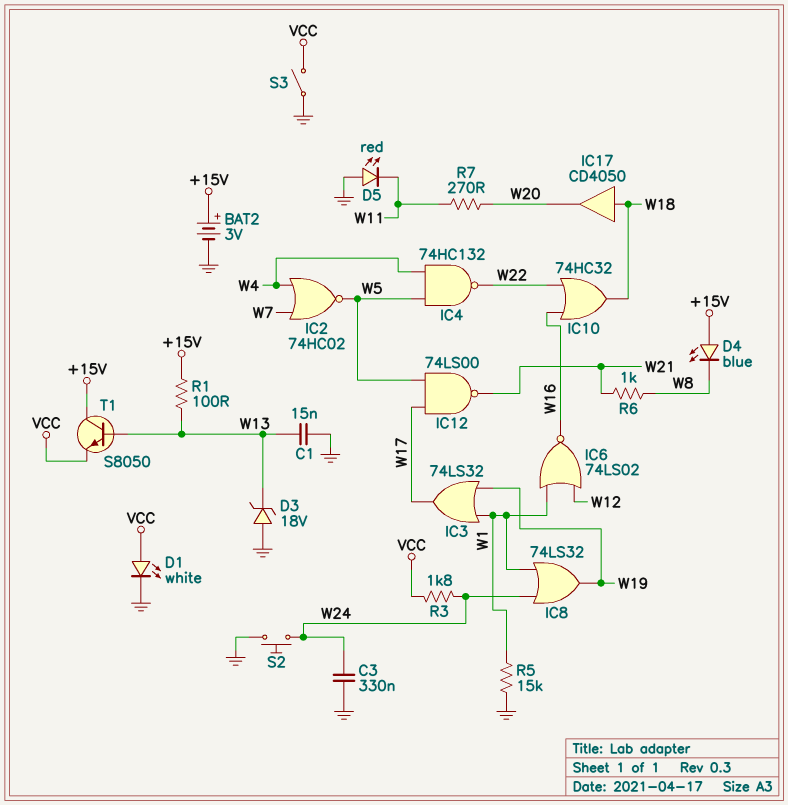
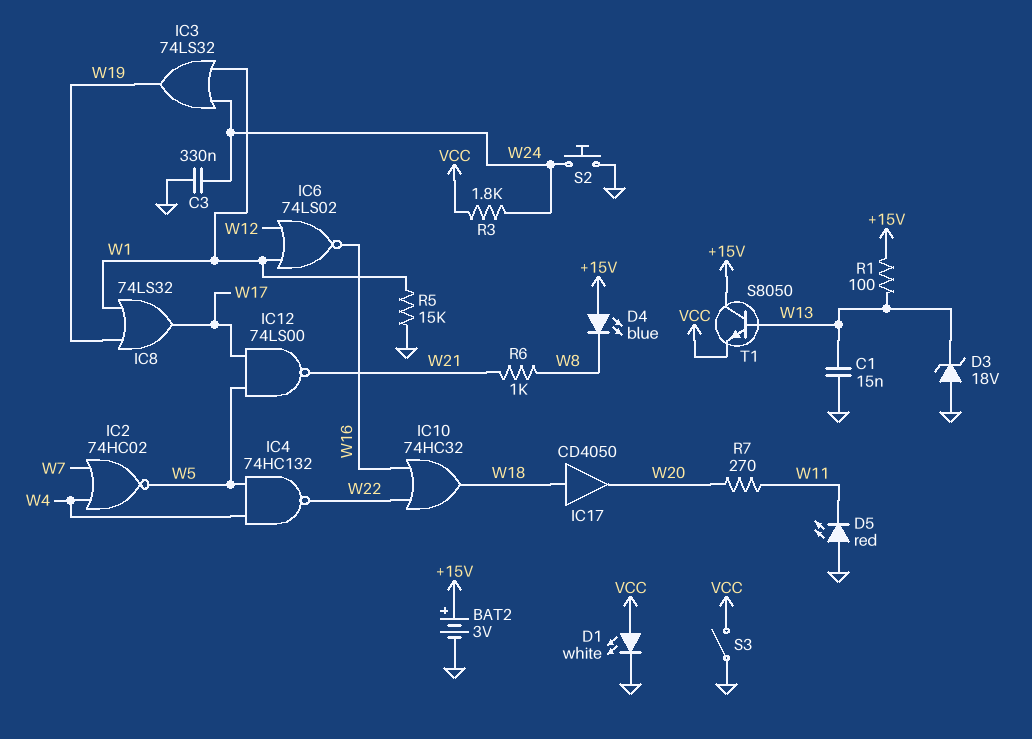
IC3: OR 74LS32 (in W1, in W19, out W17) -> OR 74LS32 (in W1, in W24, out W19)
IC8: OR 74LS32 (in W1, in W24, out W19) -> OR 74LS32 (in W1, in W19, out W17)

